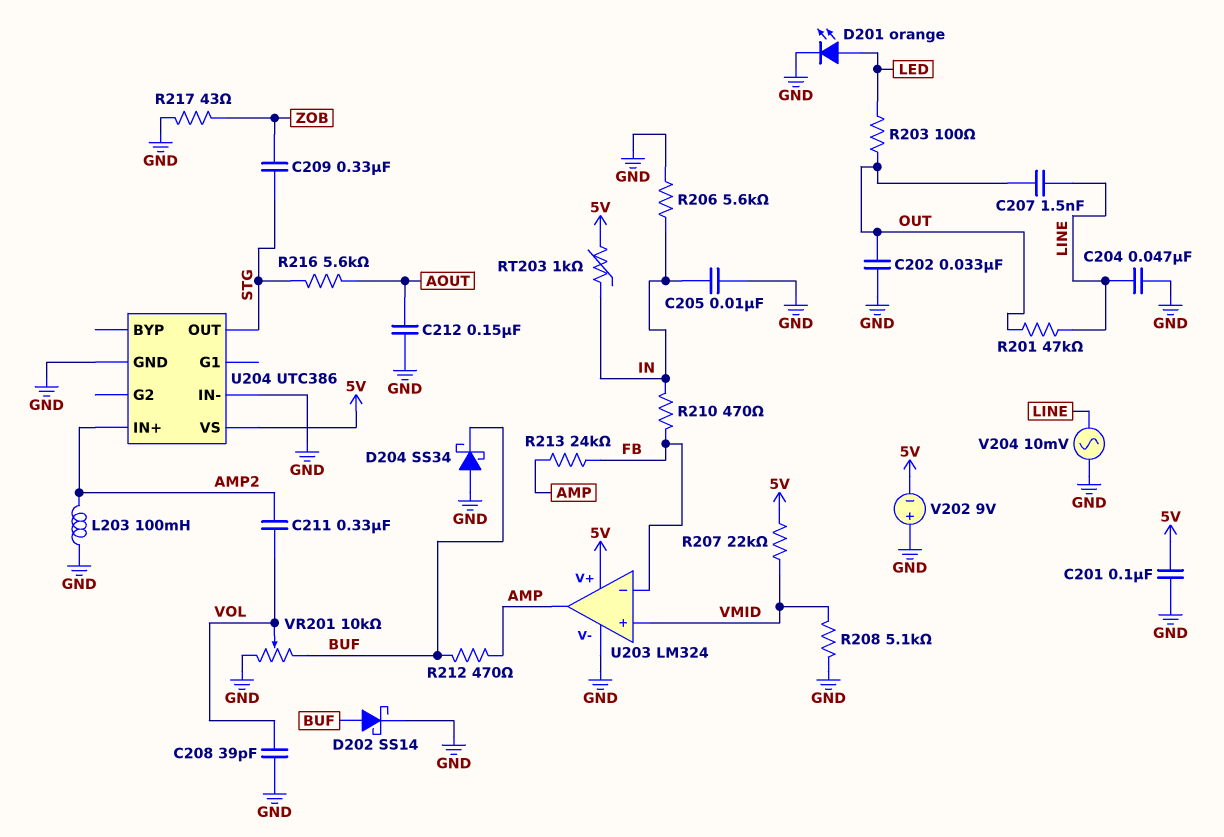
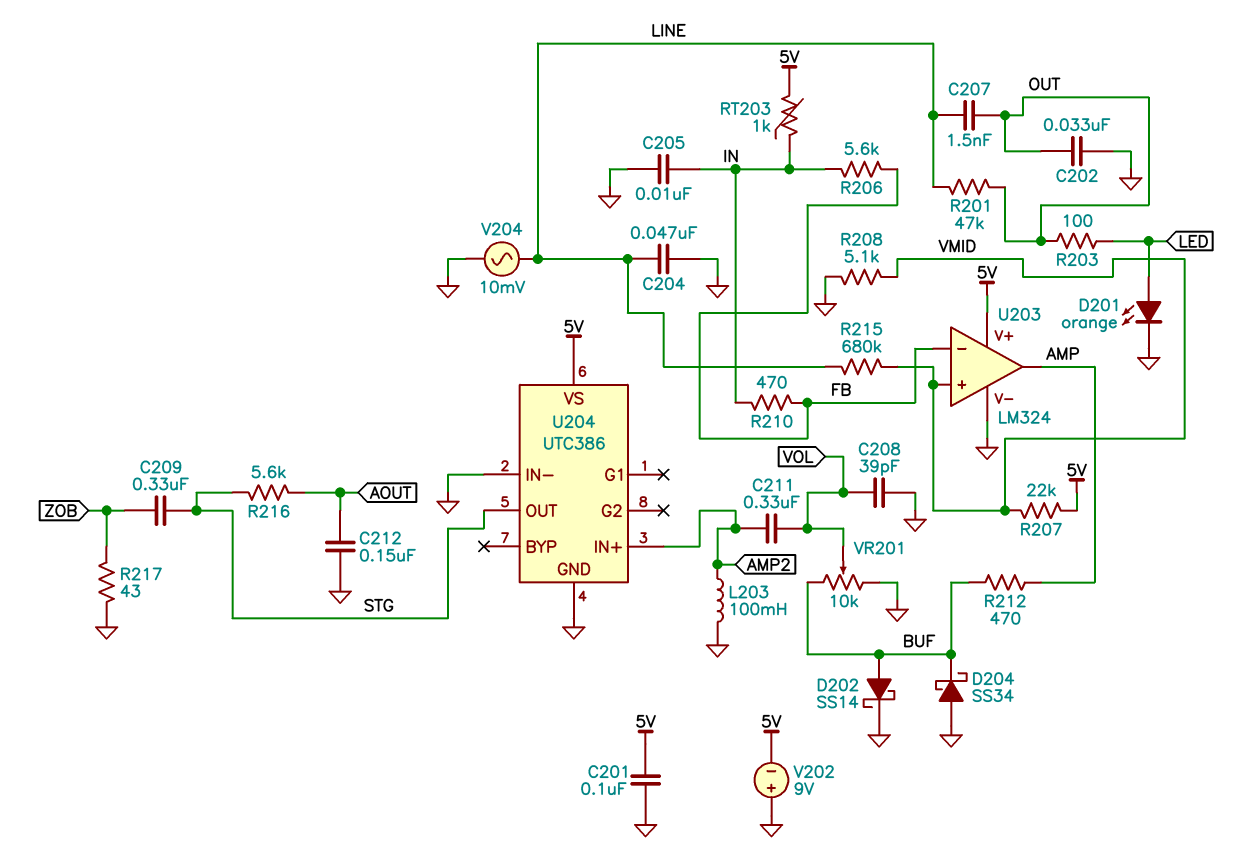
R206: 5.6k (GND, IN) -> 5.6k (FB, IN)
R213: 24k (AMP, FB) -> none
R215: none -> 680k (LINE, VMID)

